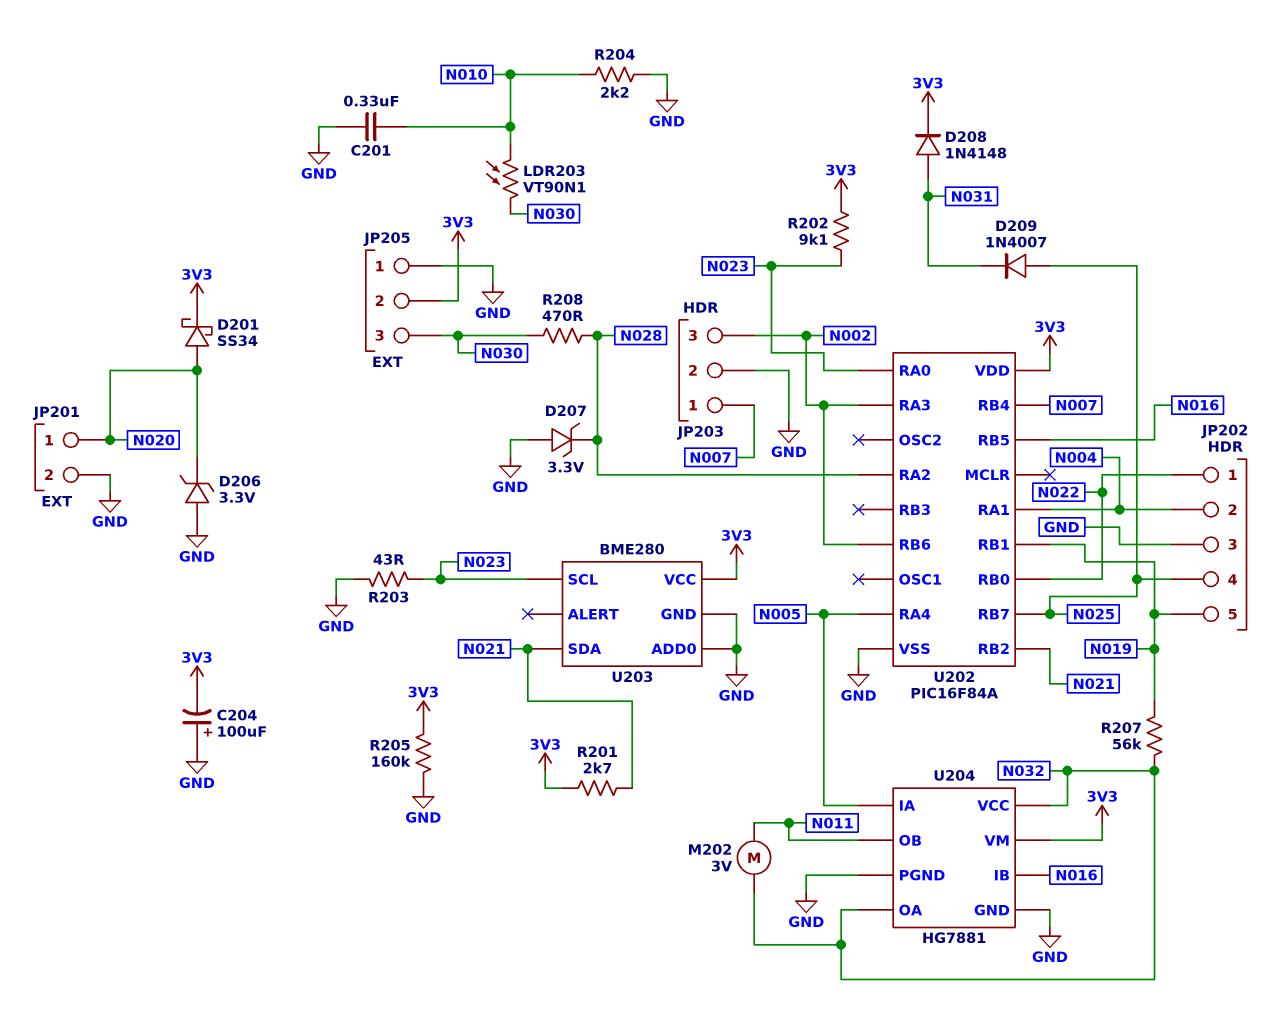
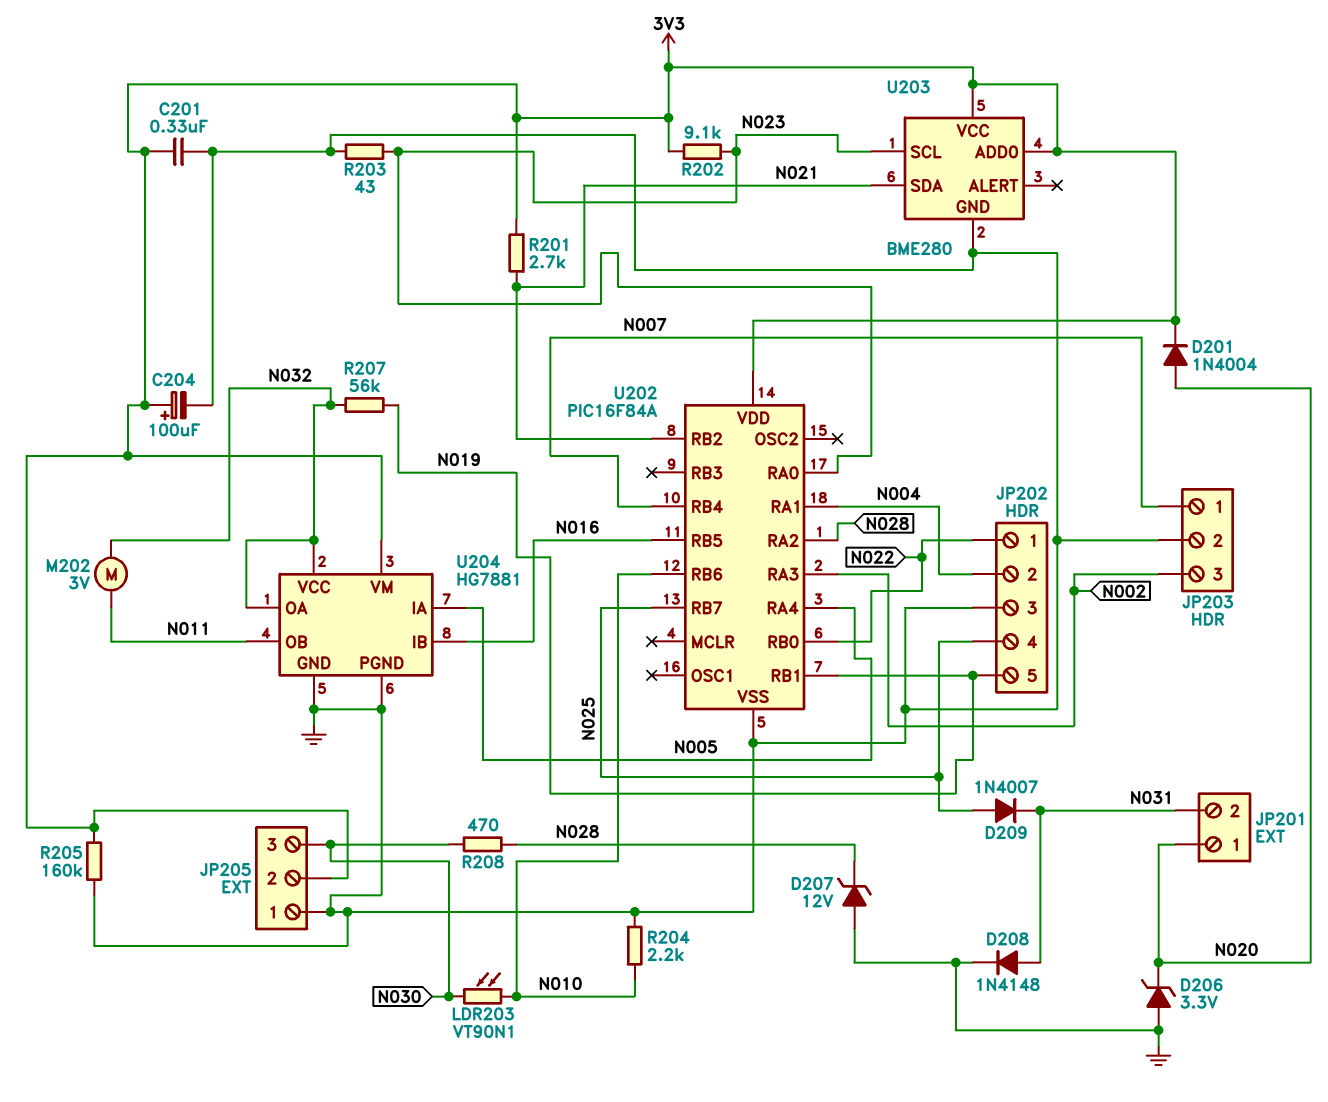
C201: 330nF (GND, N010) -> 330nF (3V3, GND)
C204: 100uF (plus GND, minus 3V3) -> 100uF (plus 3V3, minus GND)
D201: schottky SS34 (A N020, K 3V3) -> diode 1N4004 (A N020, K 3V3)
D207: zener 3.3V (A GND, K N028) -> zener 12V (A GND, K N028)
D208: diode 1N4148 (A N031, K 3V3) -> diode 1N4148 (A N031, K GND)
JP201 pin 2: GND -> N031
U202 pin RB6: N002 -> N010
U203 pin ADD0: GND -> 3V3

